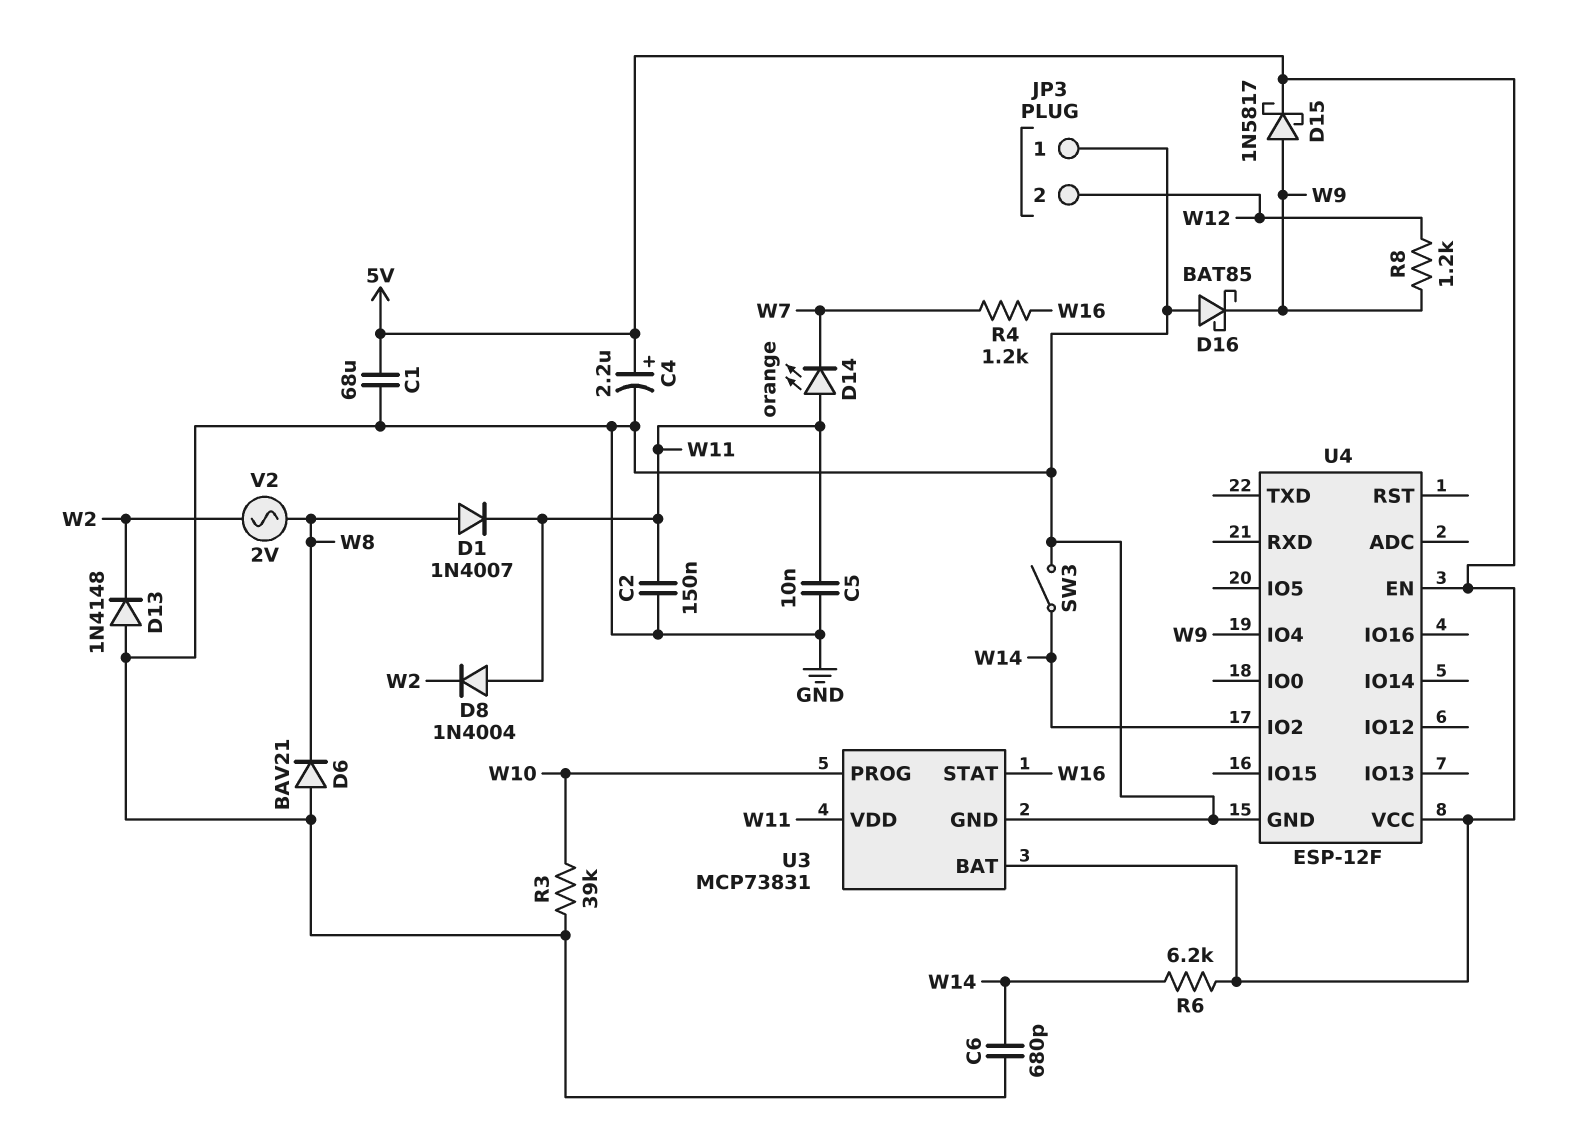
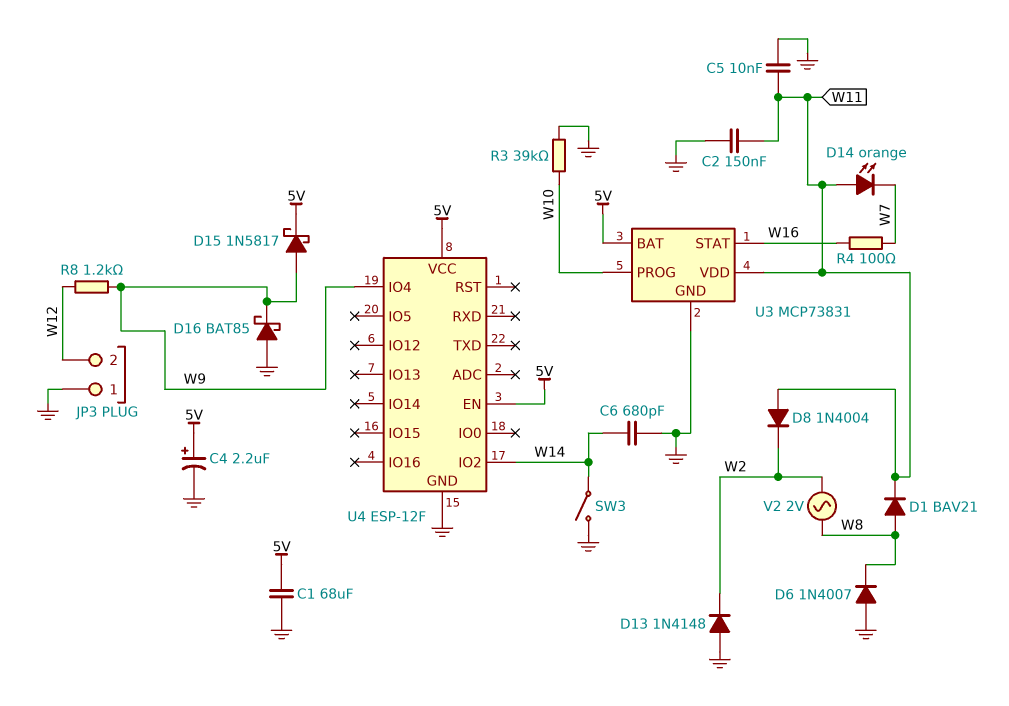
D1: diode 1N4007 (A W8, K W11) -> diode BAV21 (A W8, K W11)
D6: diode BAV21 (A GND, K W8) -> diode 1N4007 (A GND, K W8)
R4: 1.2k (W7, W16) -> 100 (W7, W16)
R6: 6.2k (5V, W14) -> none

